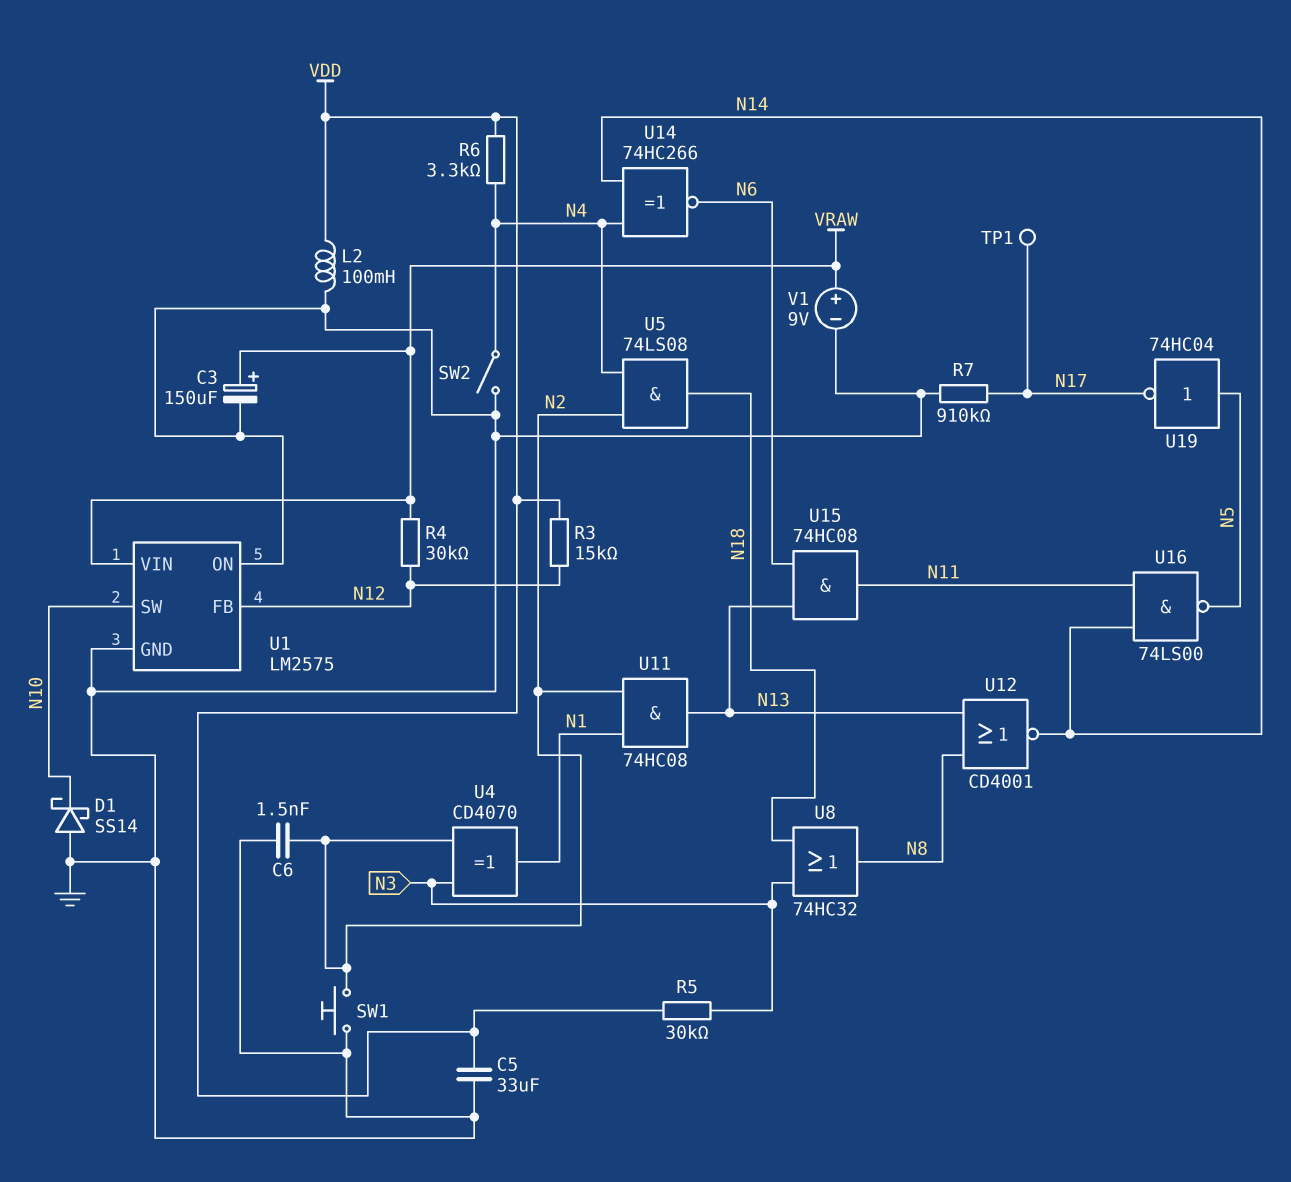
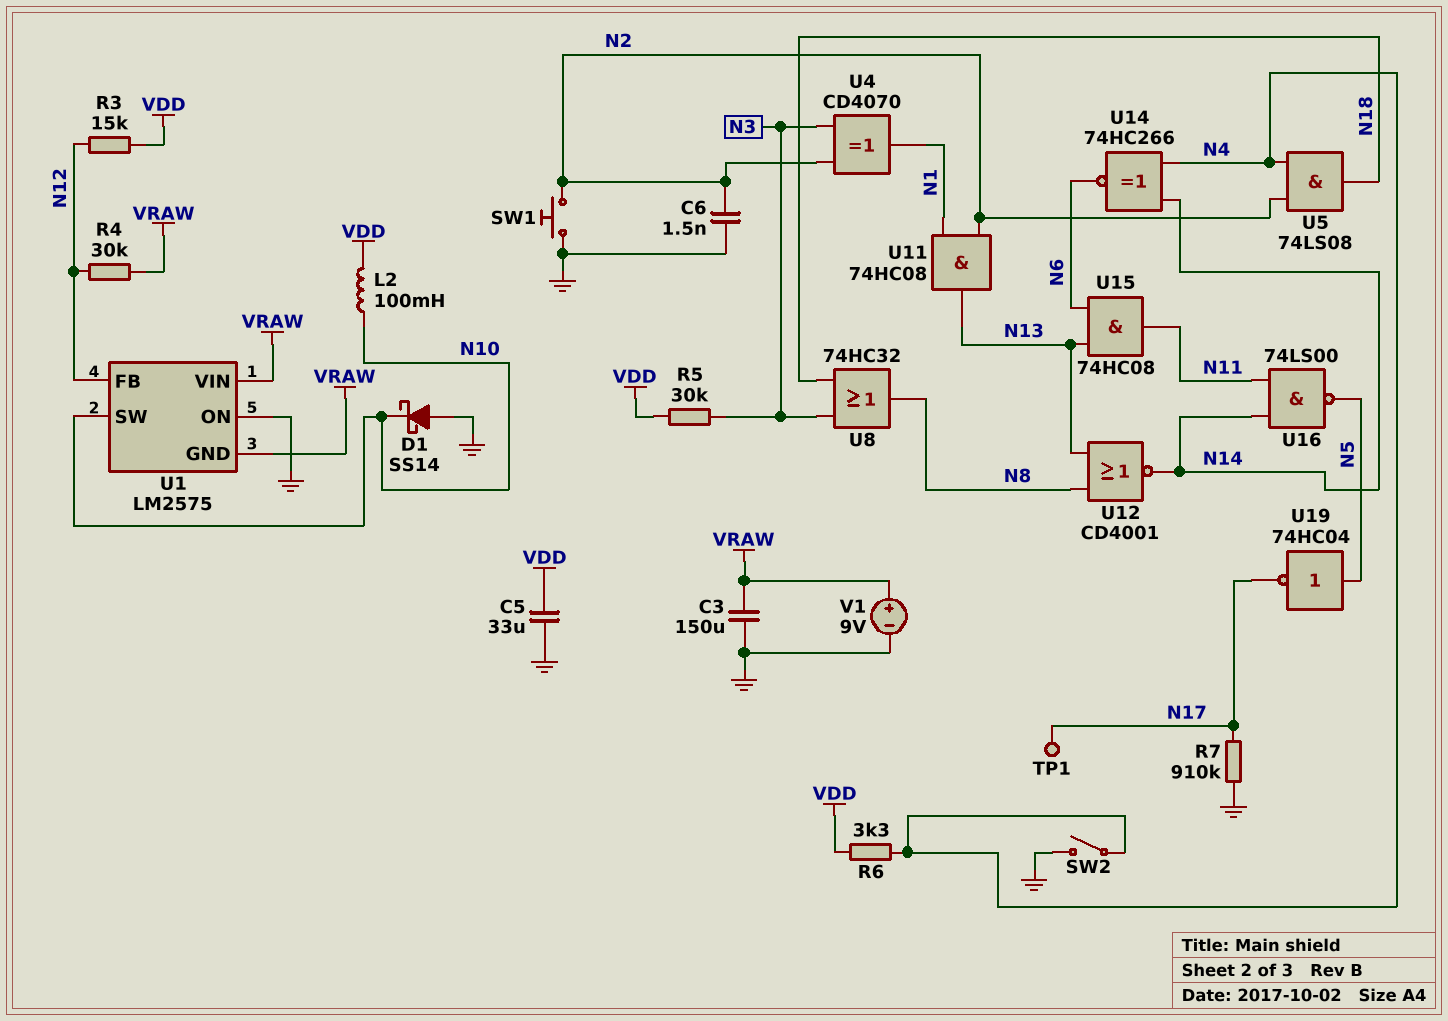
C3: 150uF (plus VRAW, minus GND) -> 150uF (GND, VRAW)
L2: 100mH (GND, VDD) -> 100mH (N10, VDD)
U1 pin GND: GND -> VRAW

